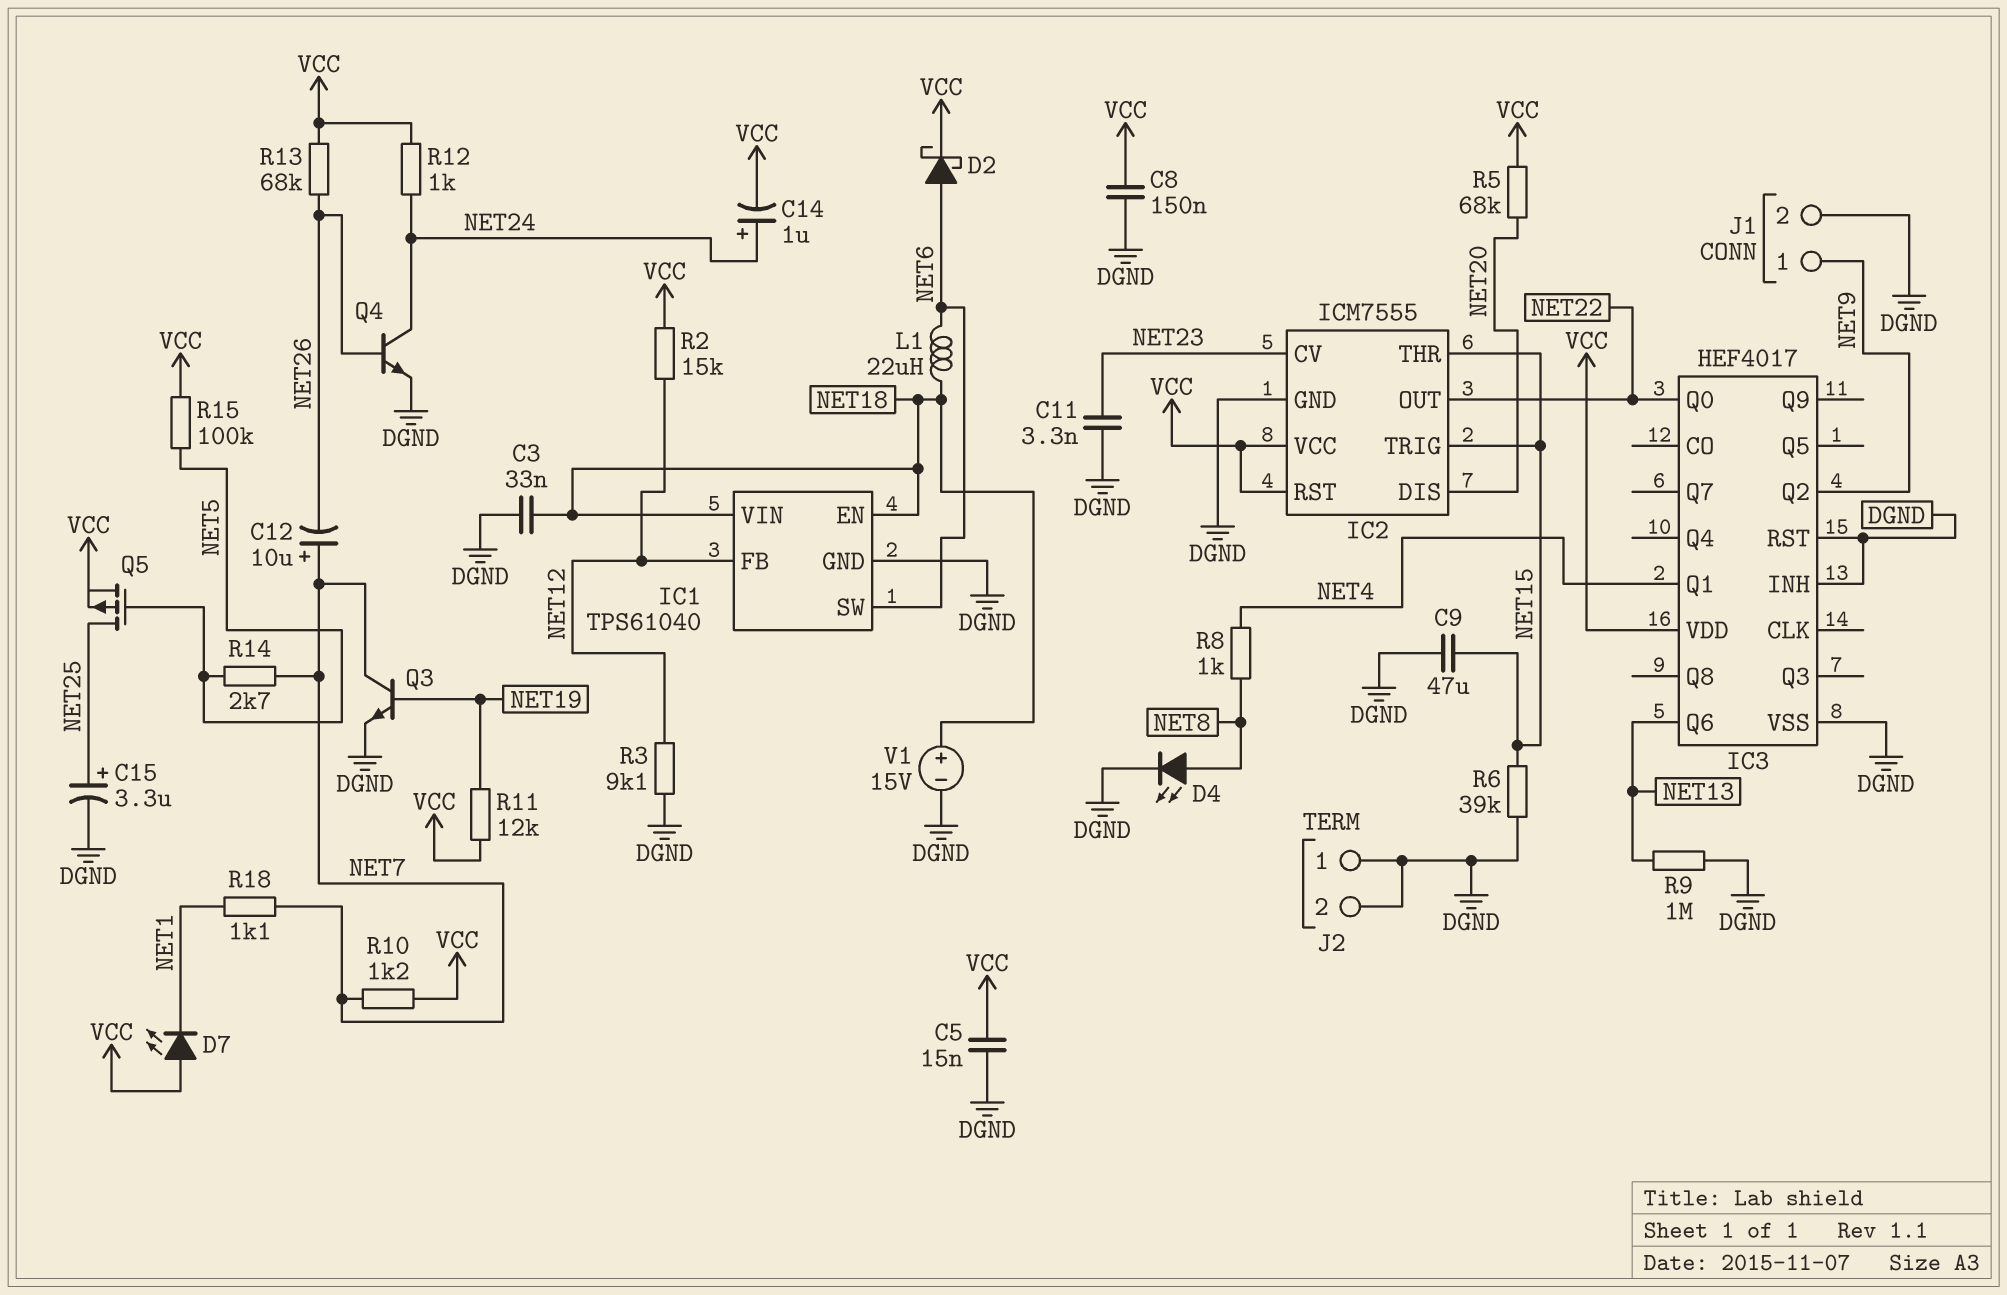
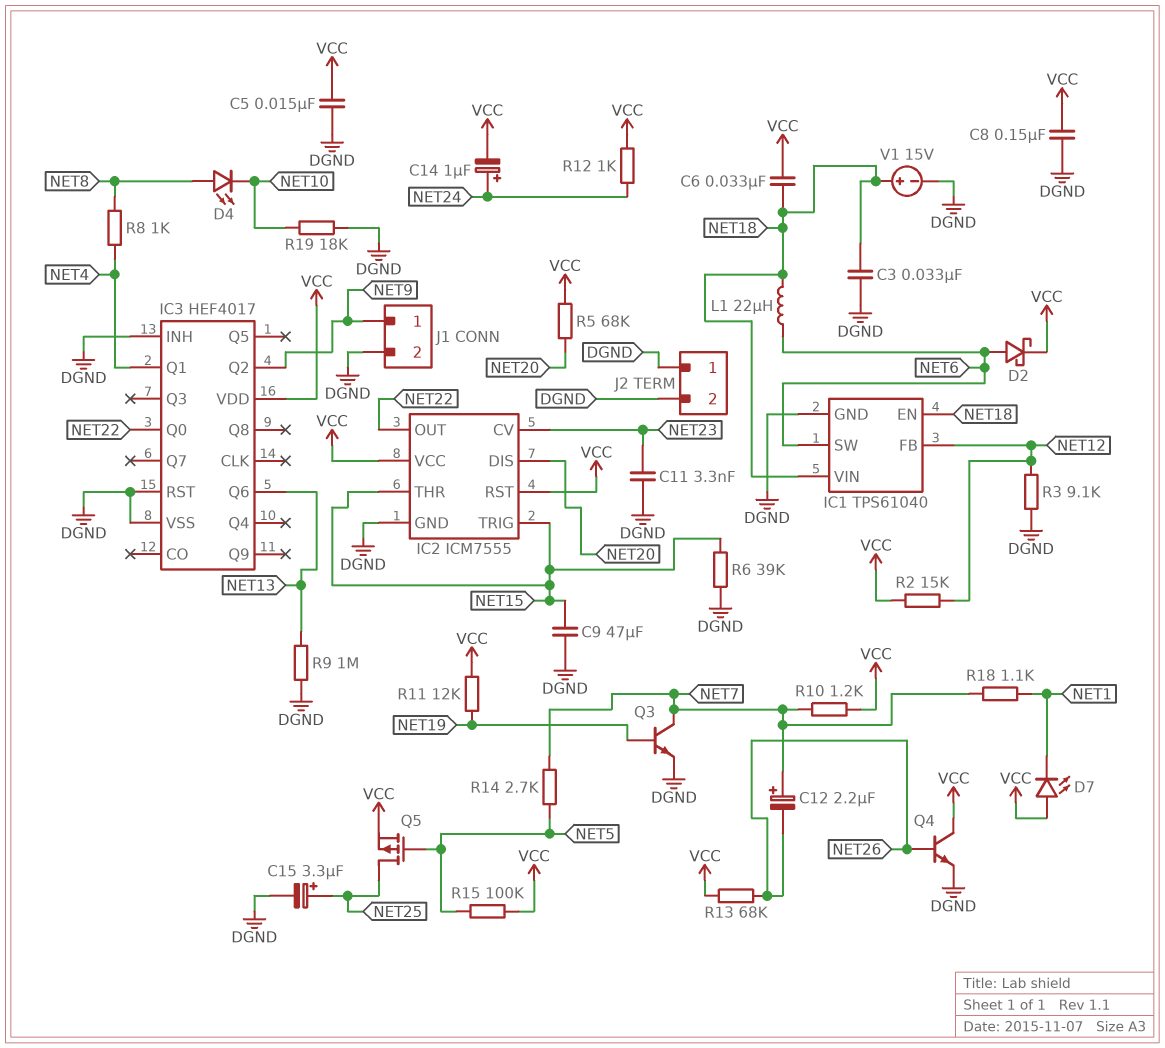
C6: none -> 33nF (NET18, VCC)
C12: 10uF (plus NET7, minus NET26) -> 2.2uF (plus NET7, minus NET26)
D4: LED (A NET8, K DGND) -> LED (A NET8, K NET10)
Q4: NPN (B NET26, C NET24, E DGND) -> NPN (B NET26, C VCC, E DGND)
R19: none -> 18k (DGND, NET10)

